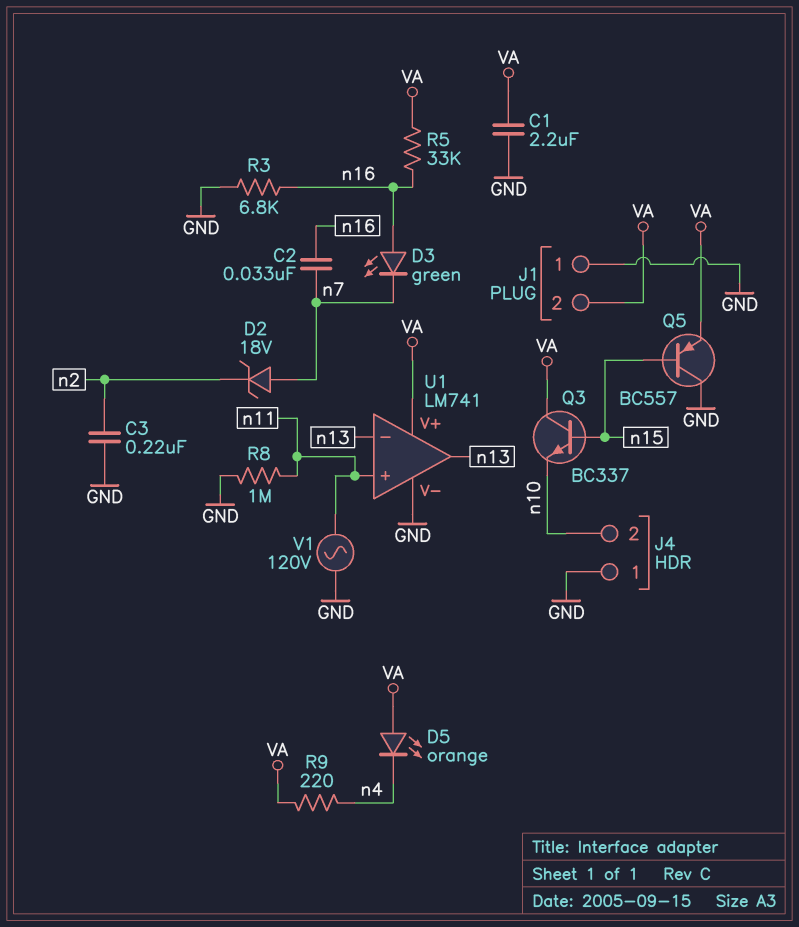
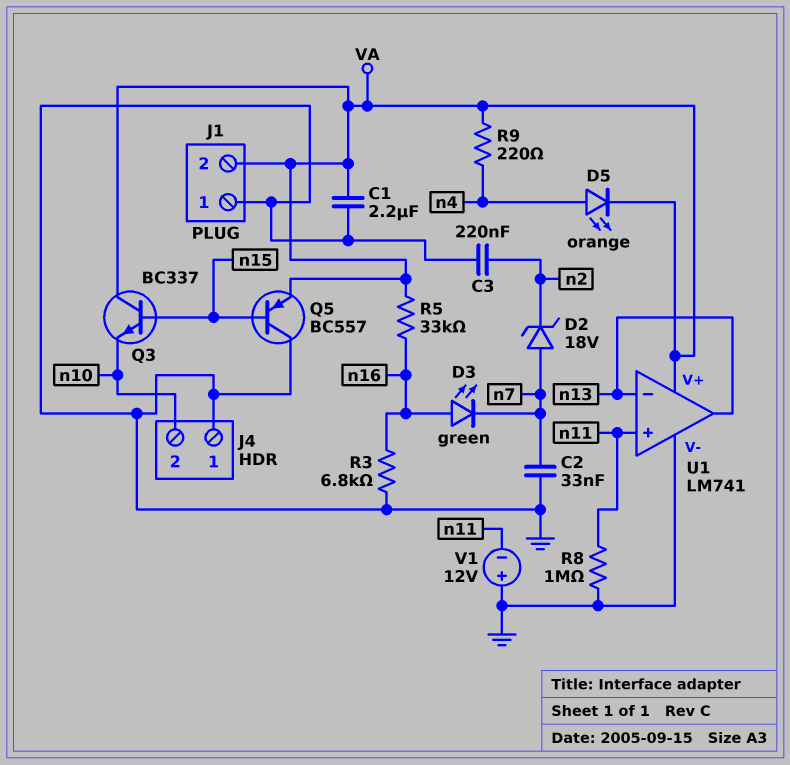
C2: 33nF (n7, n16) -> 33nF (GND, n7)
D5: LED orange (A VA, K n4) -> LED orange (A n4, K VA)
V1: AC 120V (GND, n11) -> 12V (plus GND, minus n11)

